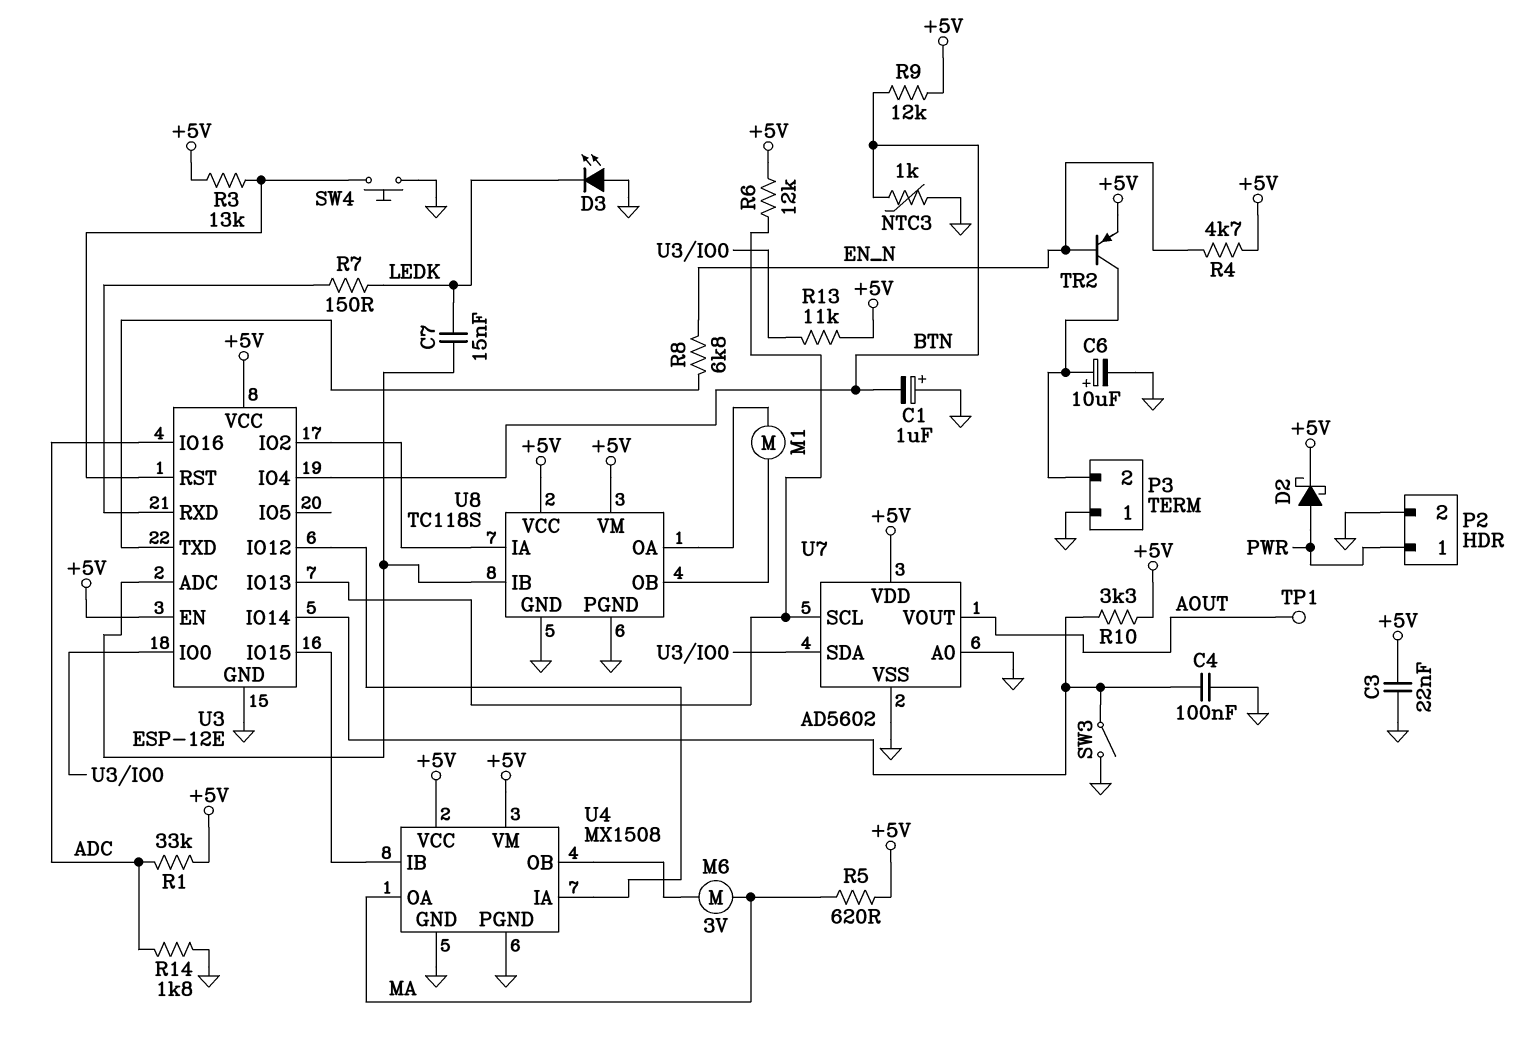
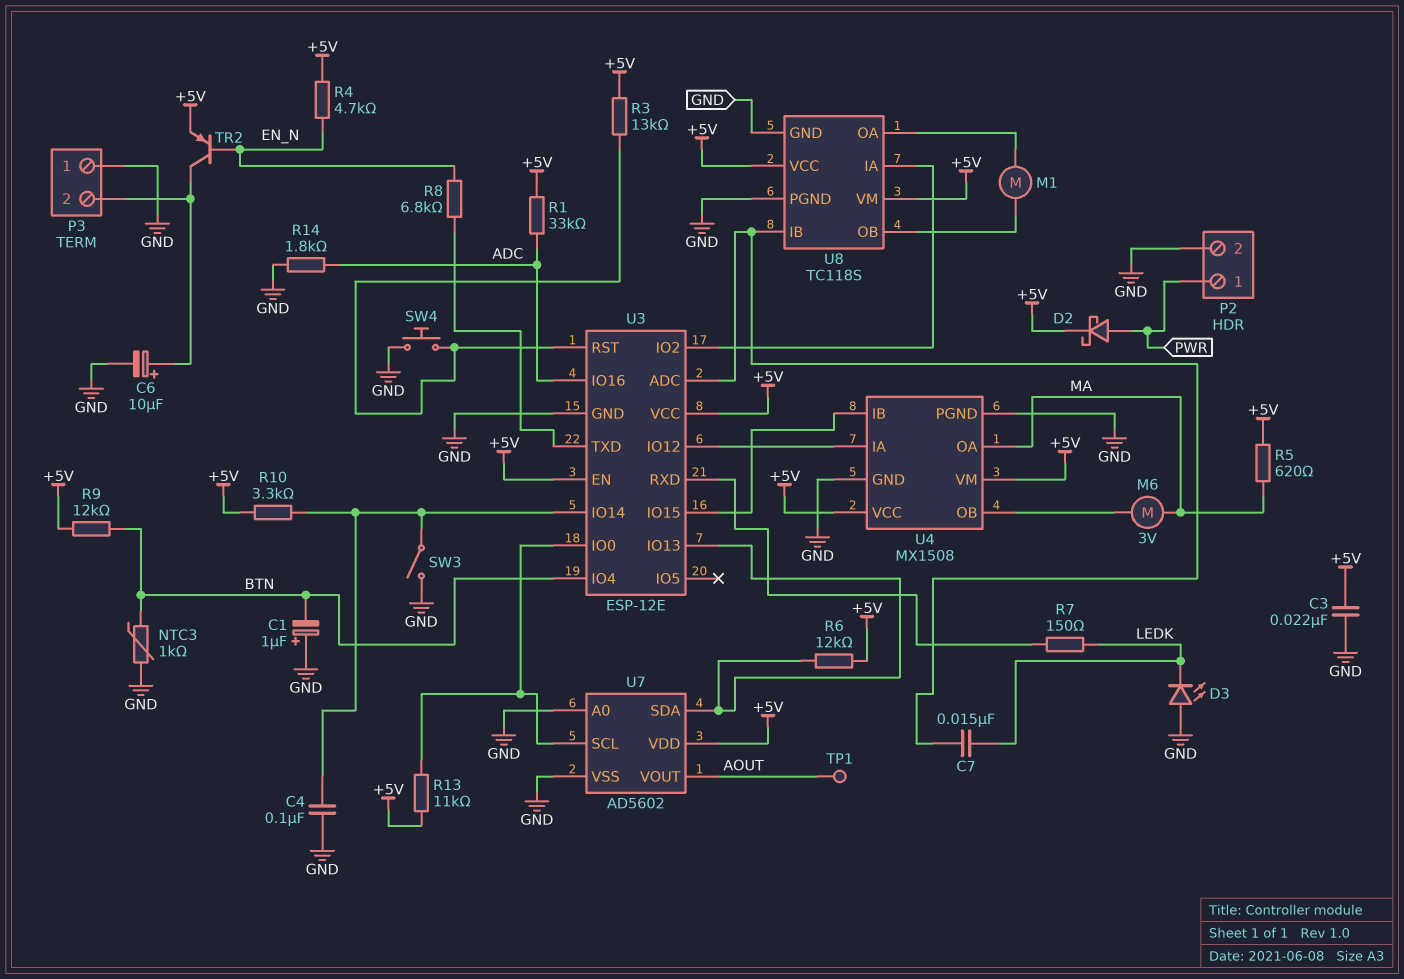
U7 pin SCL: U3/IO13 -> U3/IO0
U7 pin SDA: U3/IO0 -> U3/IO13

